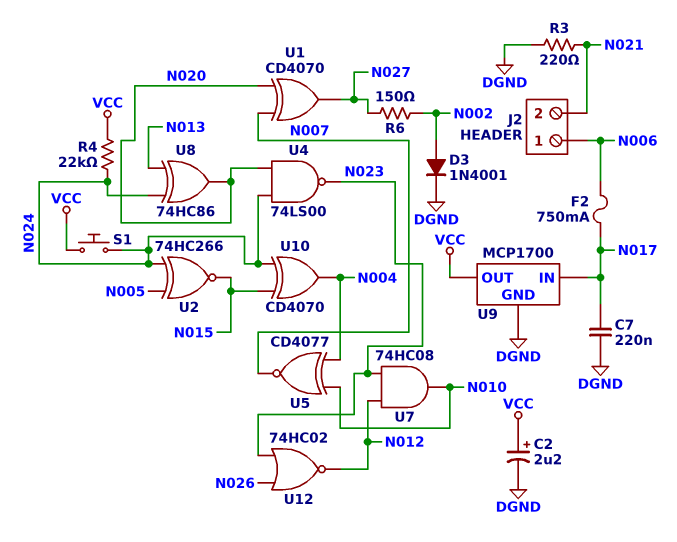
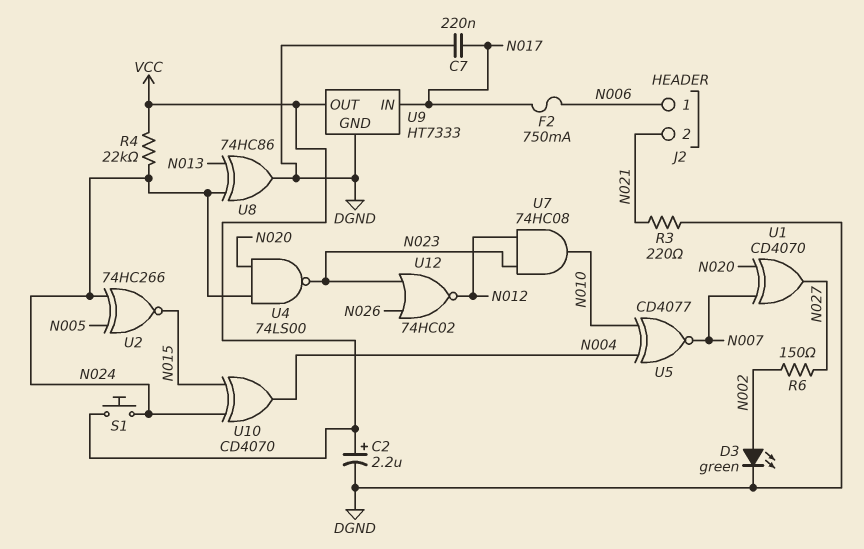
D3: diode 1N4001 (A N002, K DGND) -> LED green (A N002, K DGND)
U8: XOR 74HC86 (in N013, in N024, out N020) -> XOR 74HC86 (in N013, in N024, out DGND)
U9: MCP1700 -> HT7333

